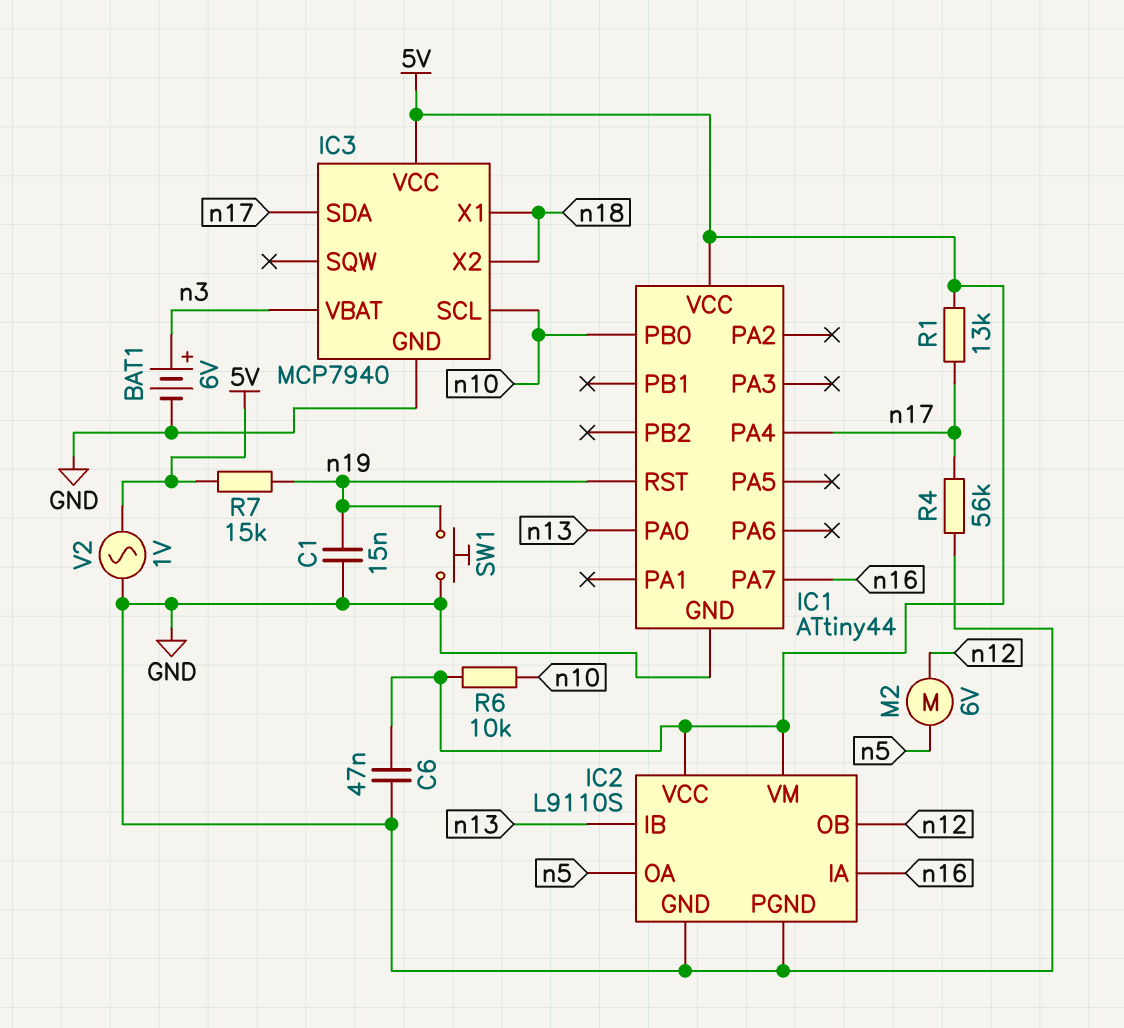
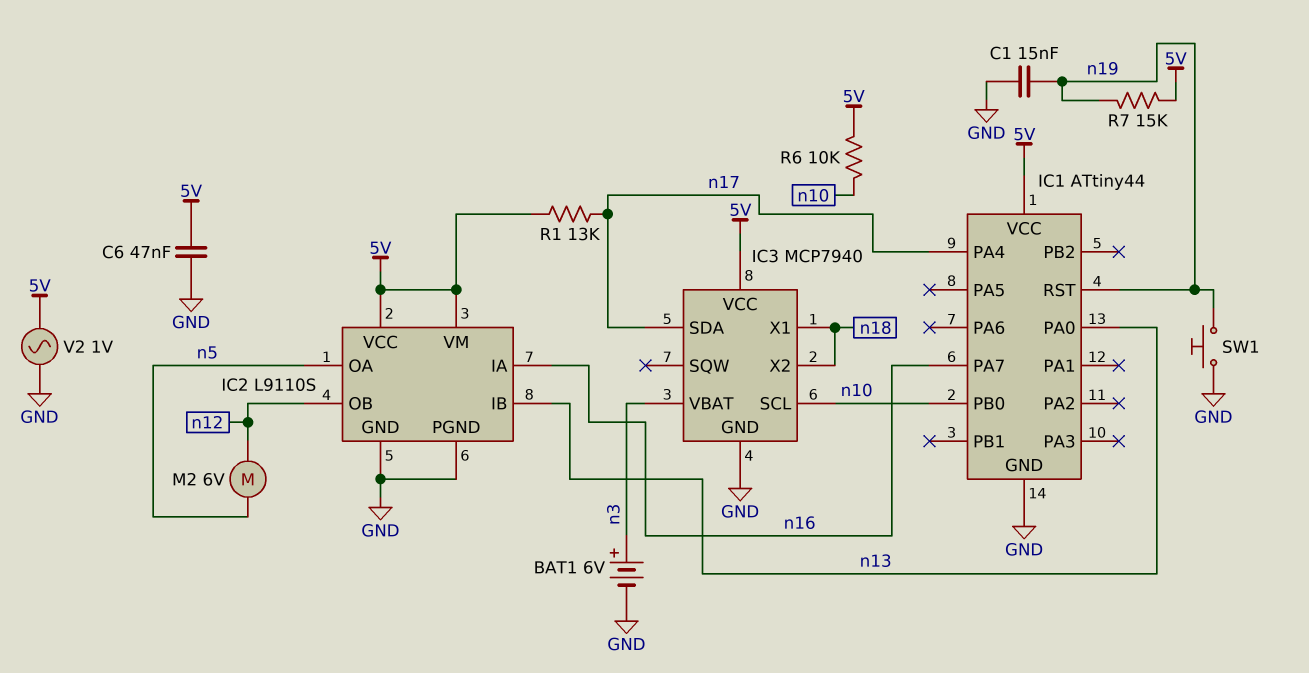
R4: 56k (GND, n17) -> none

